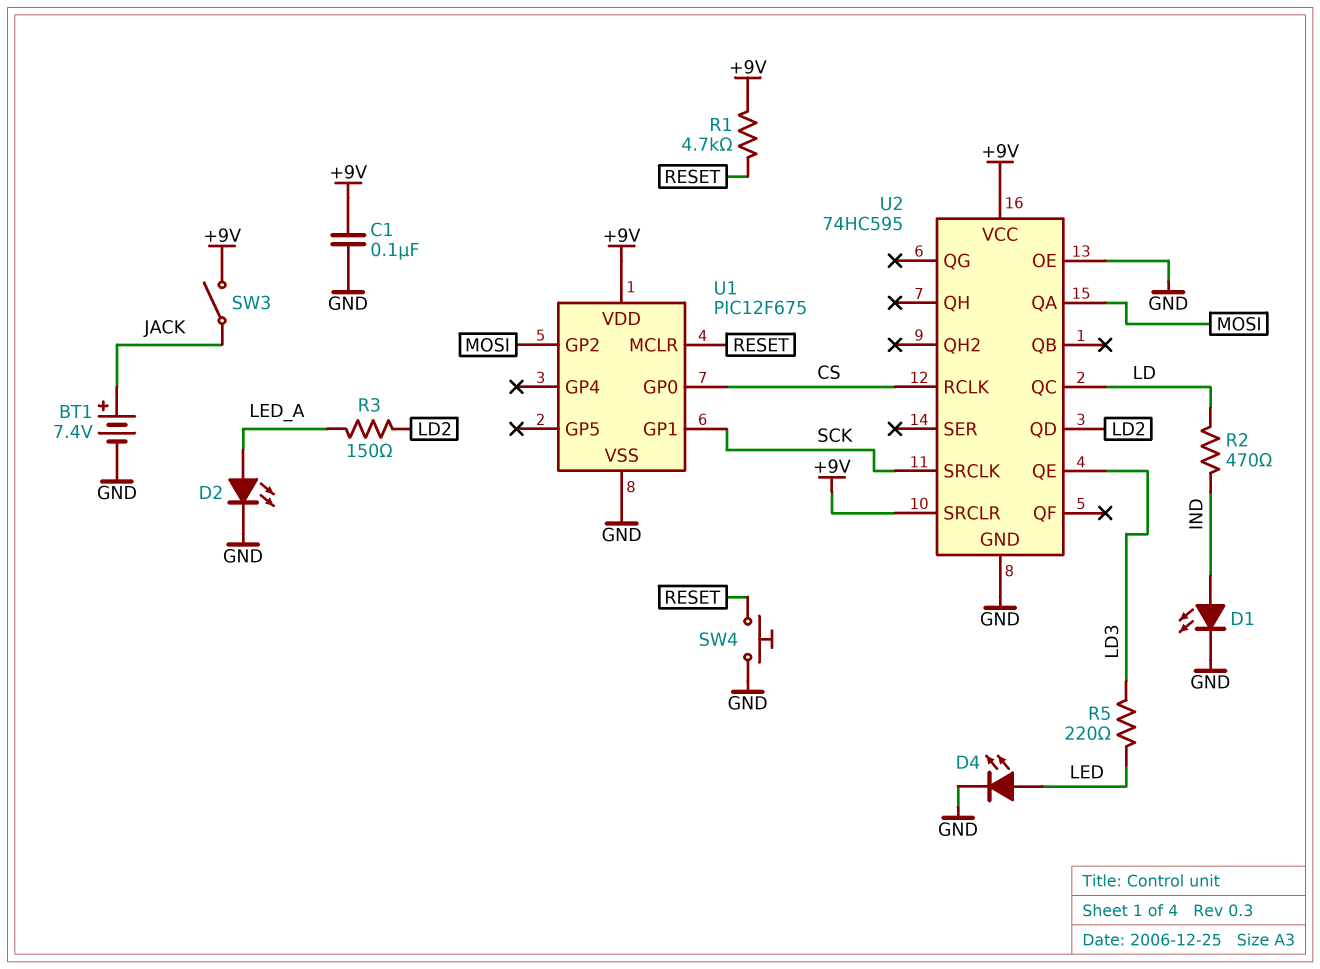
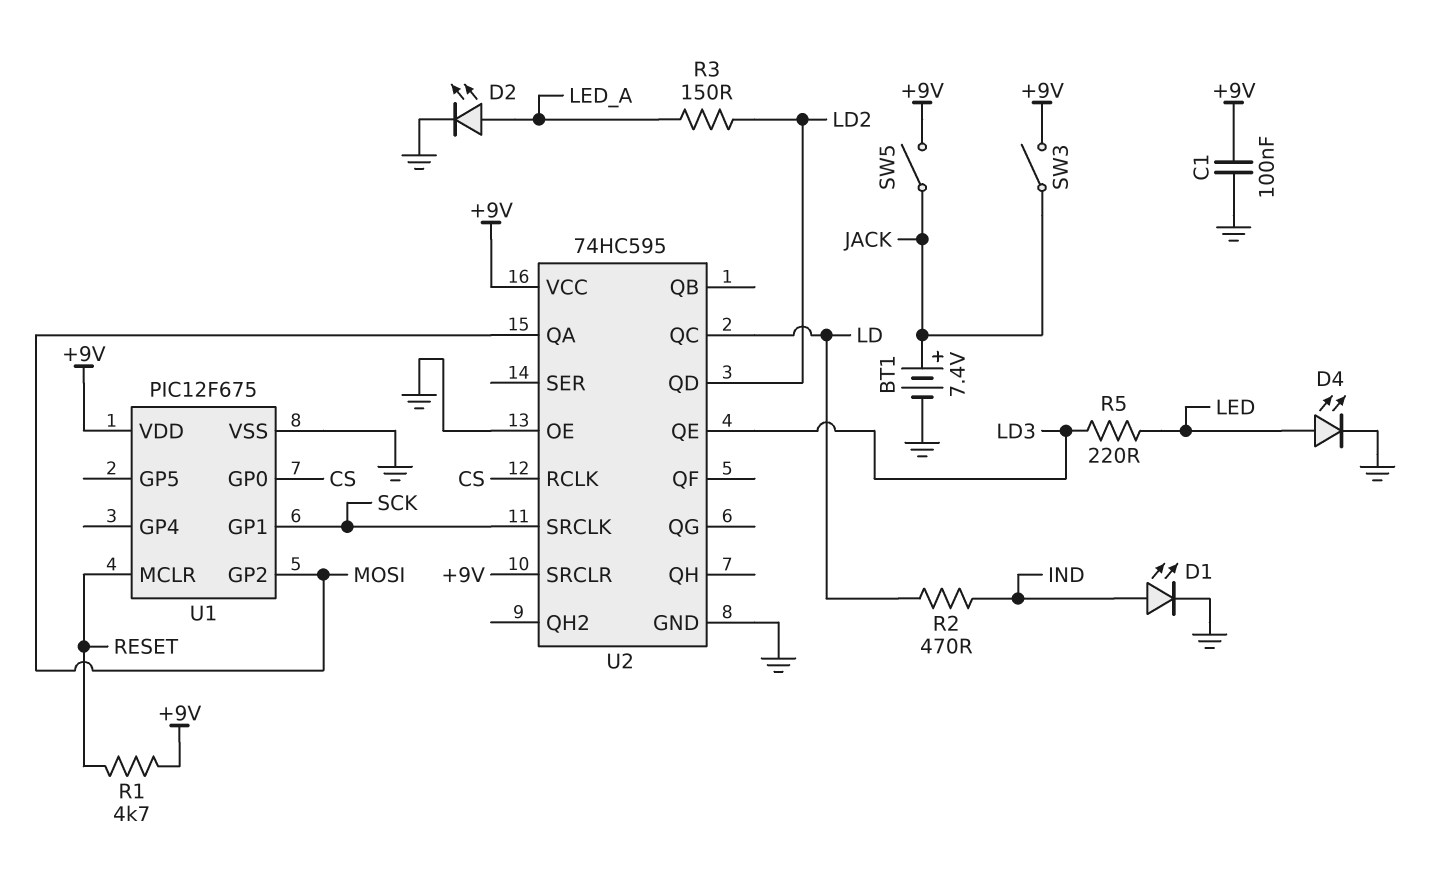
SW4: button (GND, RESET) -> none
SW5: none -> switch (+9V, JACK)

